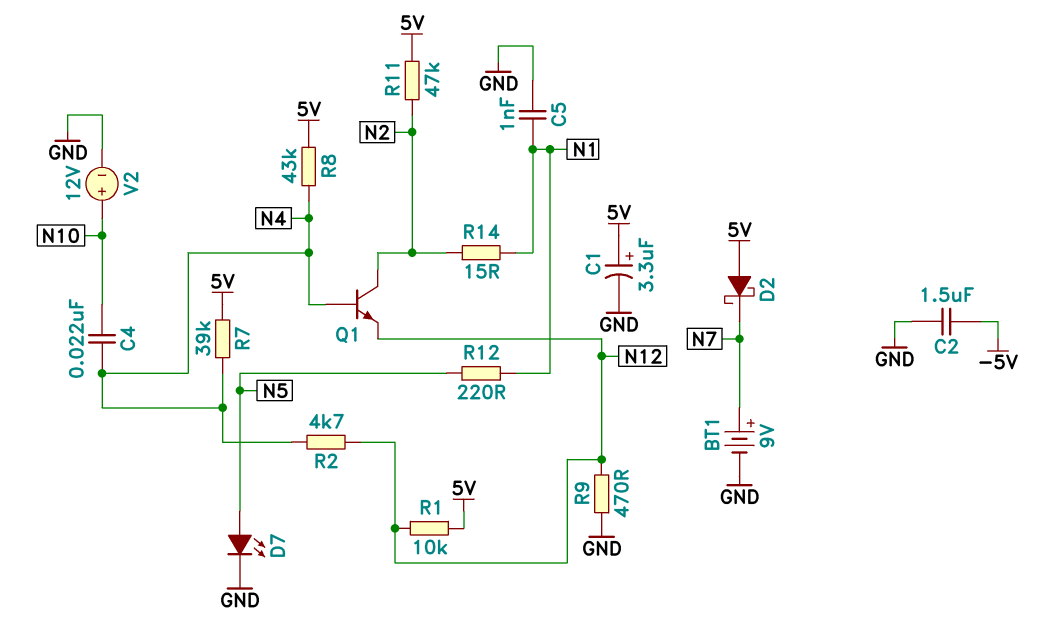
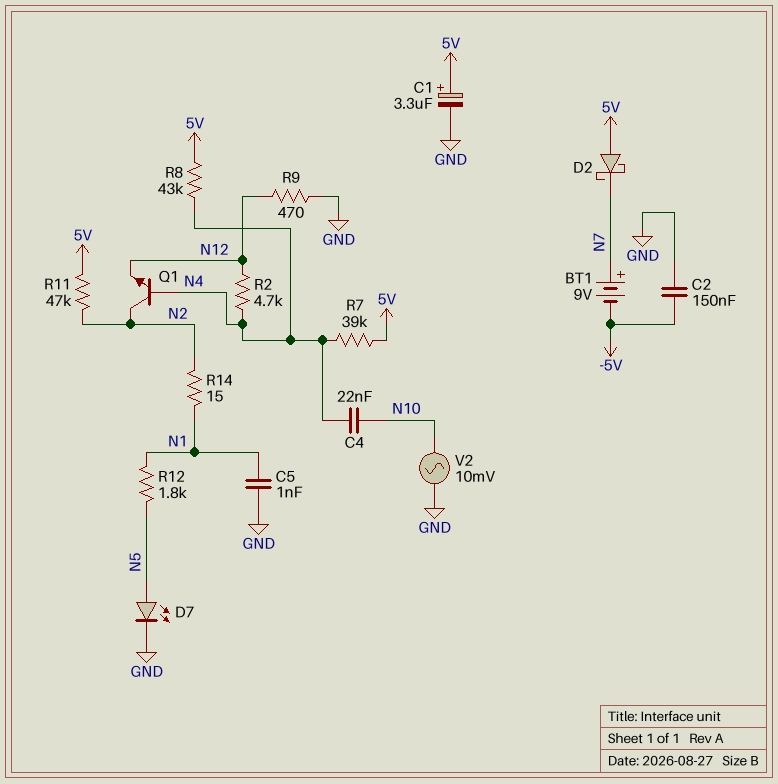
BT1: 9V (plus N7, minus GND) -> 9V (plus N7, minus -5V)
C2: 1.5uF (-5V, GND) -> 150nF (-5V, GND)
R1: 10k (5V, N12) -> none
R12: 220 (N1, N5) -> 1.8k (N1, N5)
V2: 12V (plus N10, minus GND) -> AC 10mV (GND, N10)

